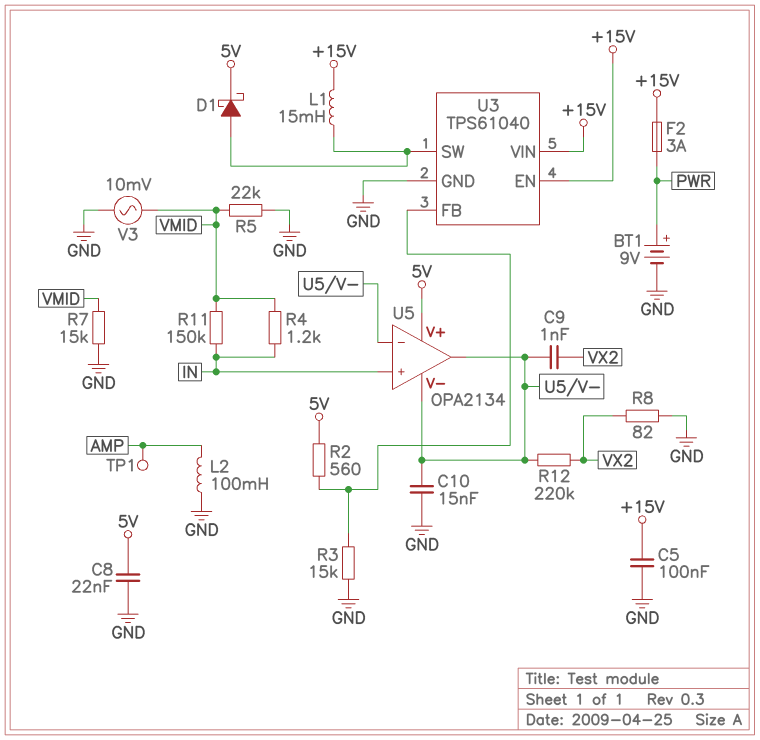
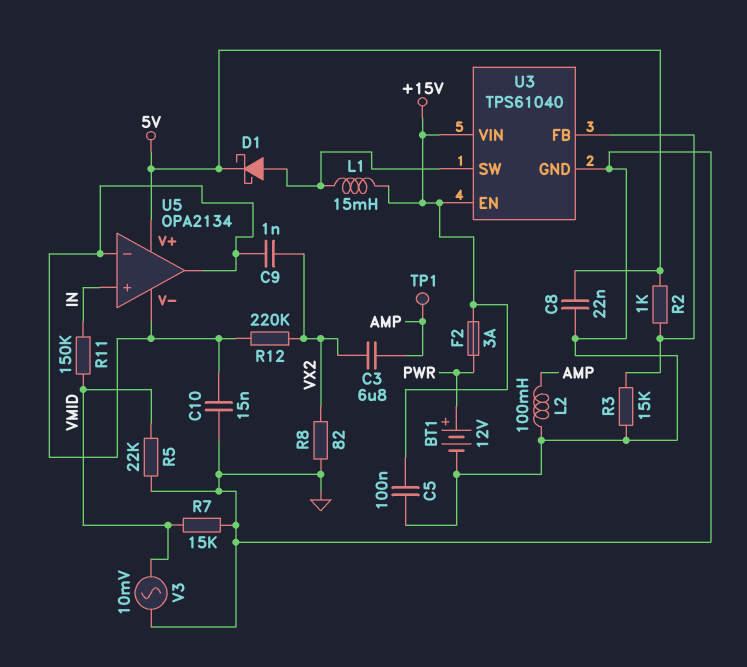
BT1: 9V (plus PWR, minus GND) -> 12V (plus PWR, minus GND)
C3: none -> 6.8uF (AMP, VX2)
R2: 560 (5V, U3/FB) -> 1k (5V, U3/FB)
R4: 1.2k (IN, VMID) -> none

